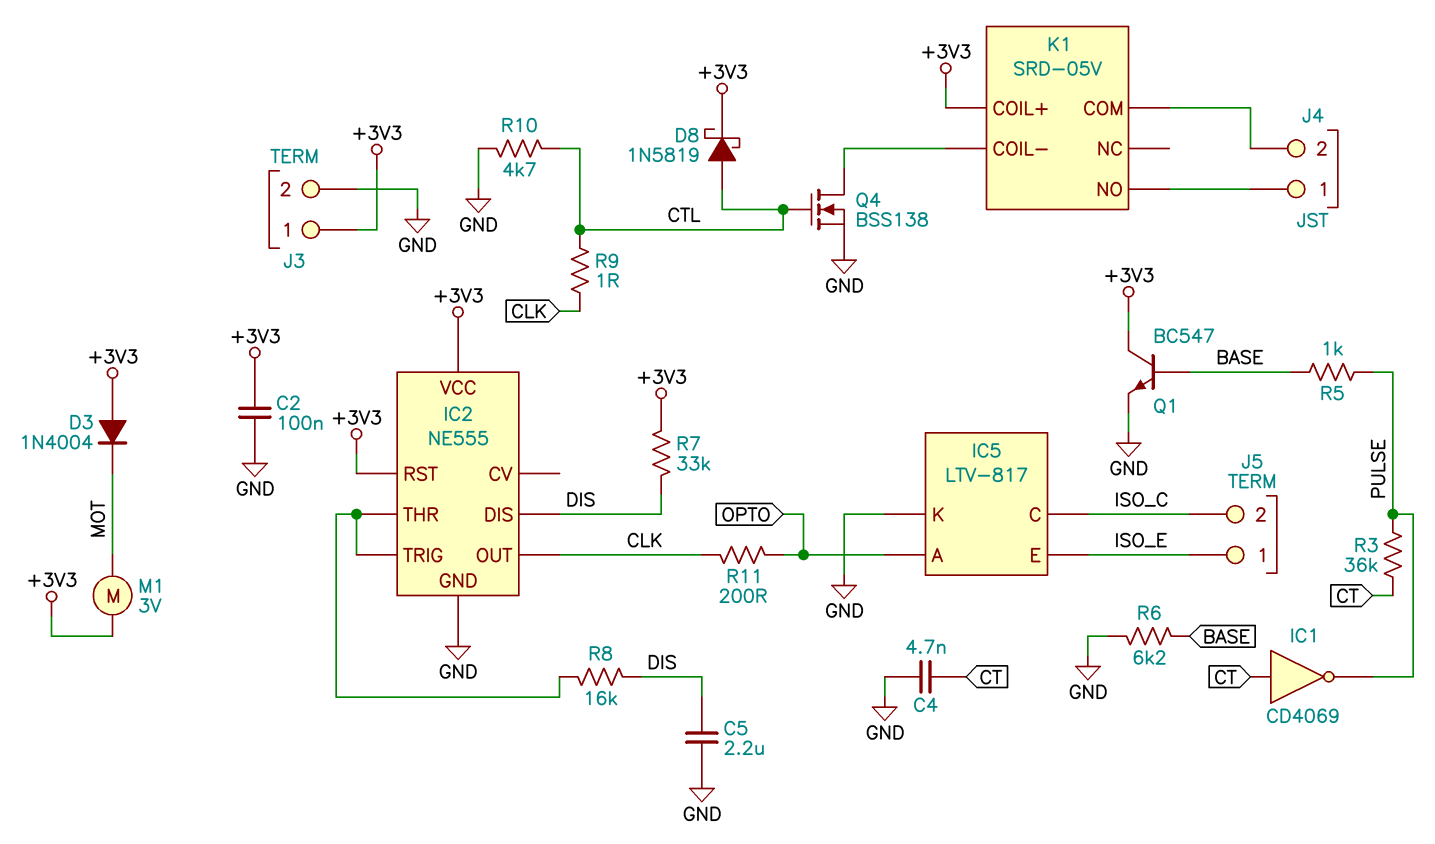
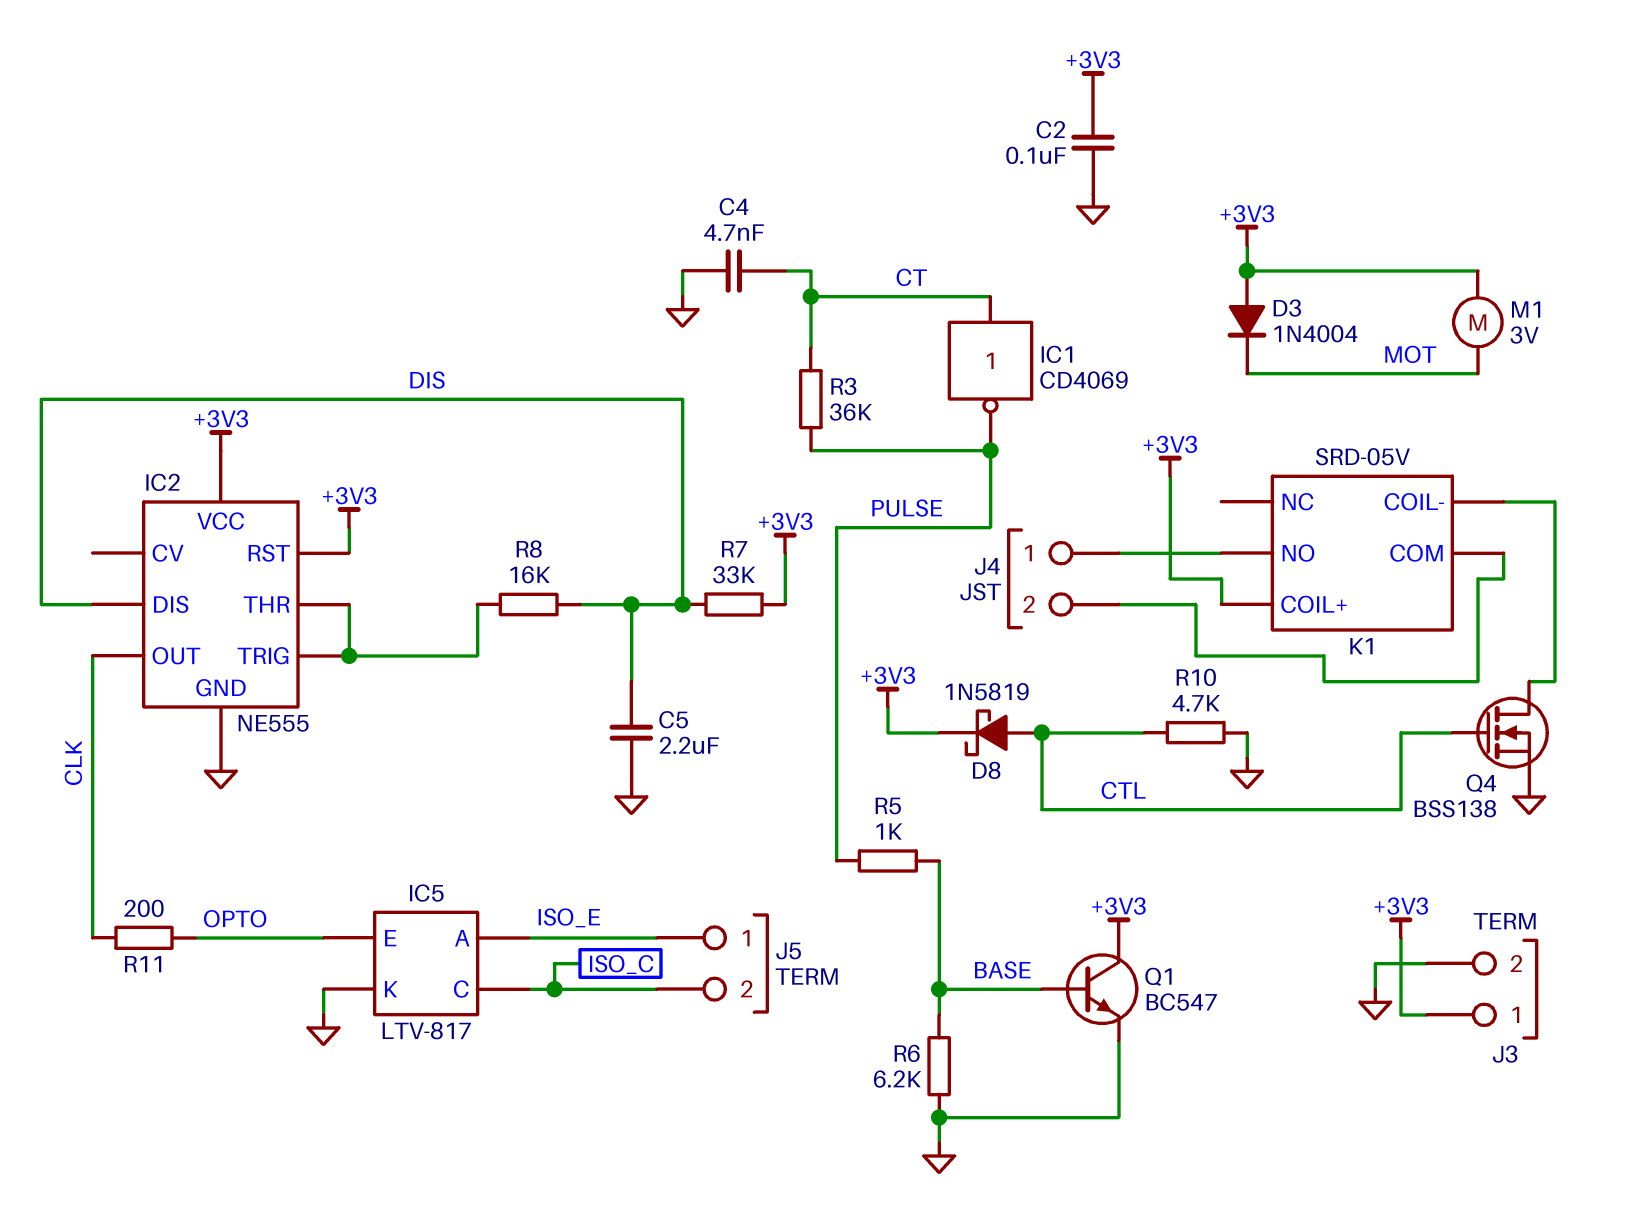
IC5 pin A: OPTO -> ISO_E
IC5 pin E: ISO_E -> OPTO
R9: 1 (CLK, CTL) -> none

